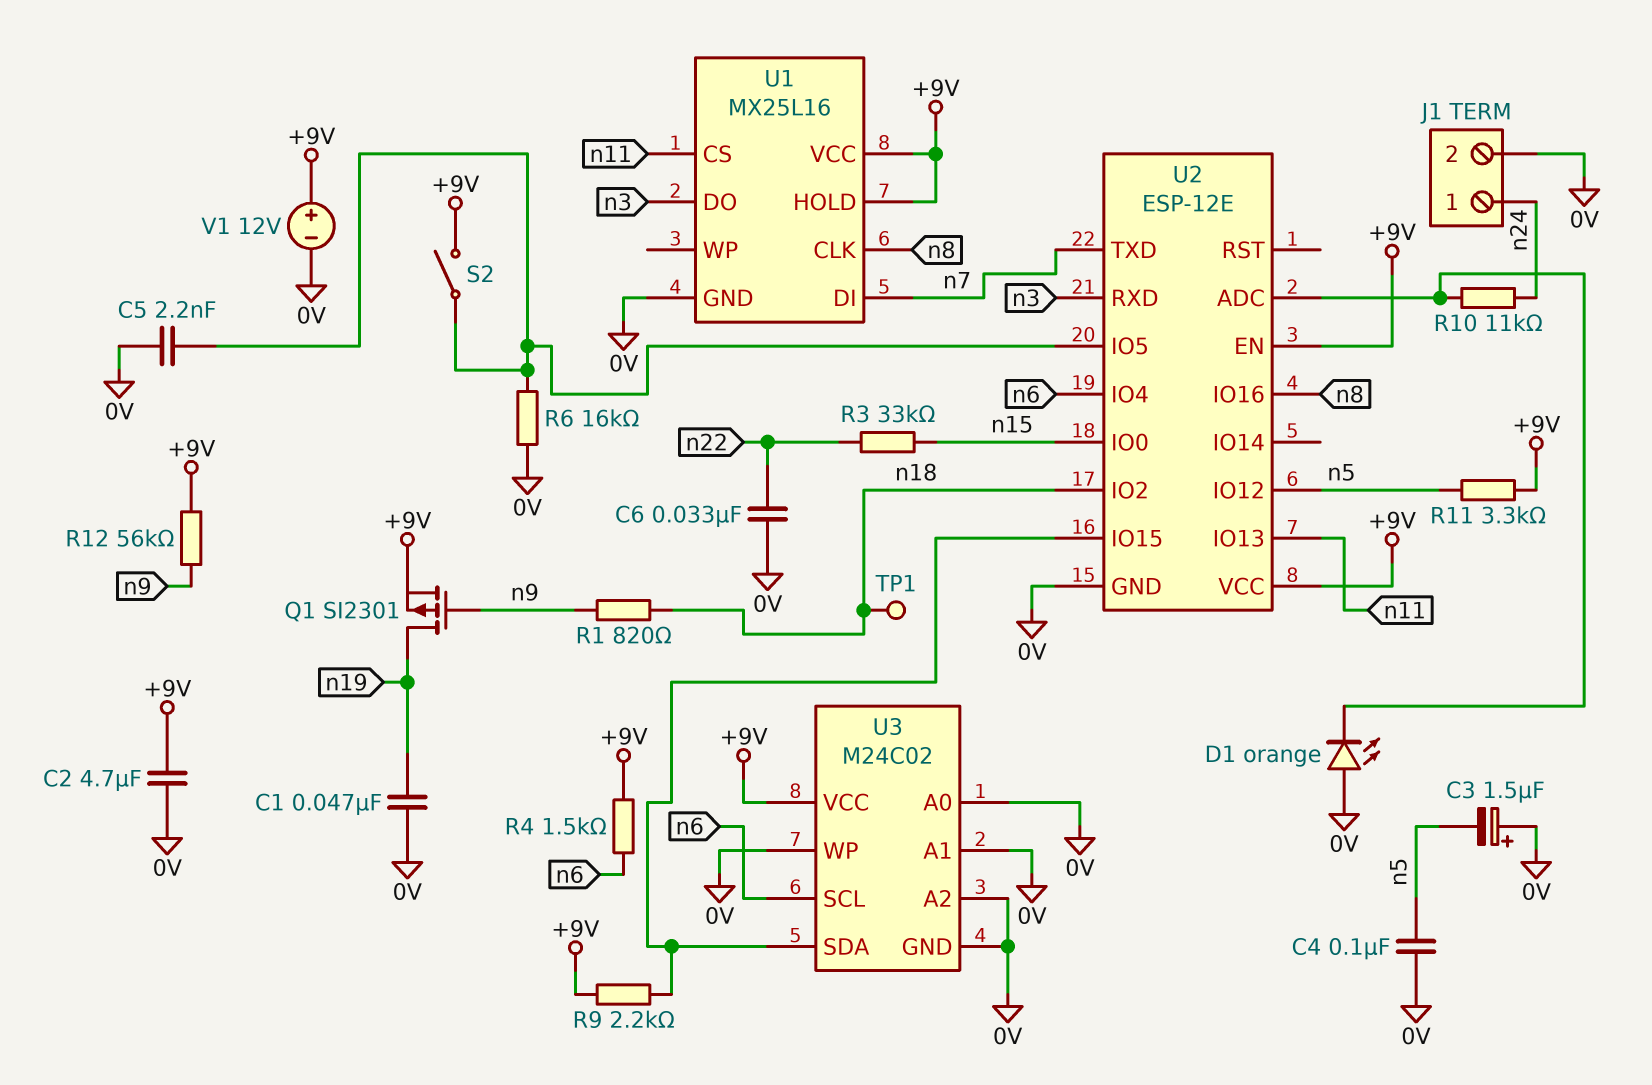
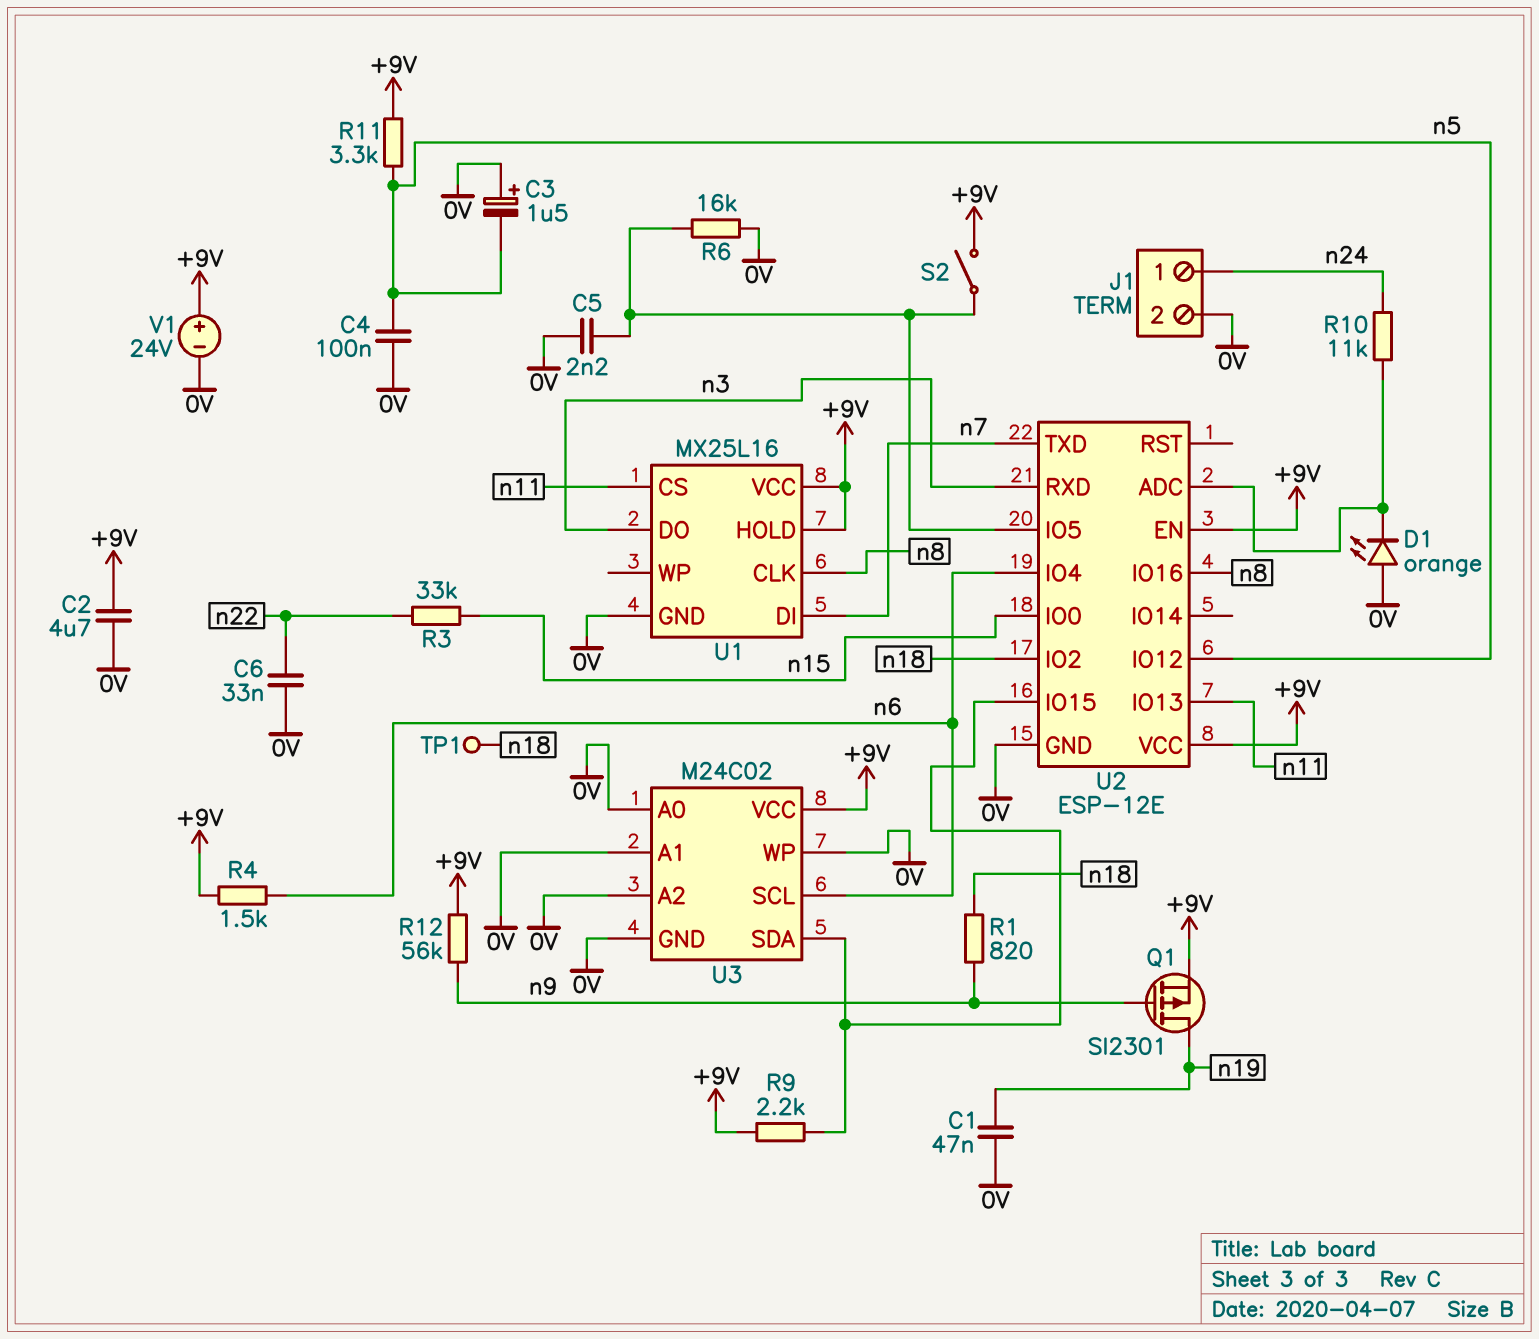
V1: 12V (plus +9V, minus 0V) -> 24V (plus +9V, minus 0V)

